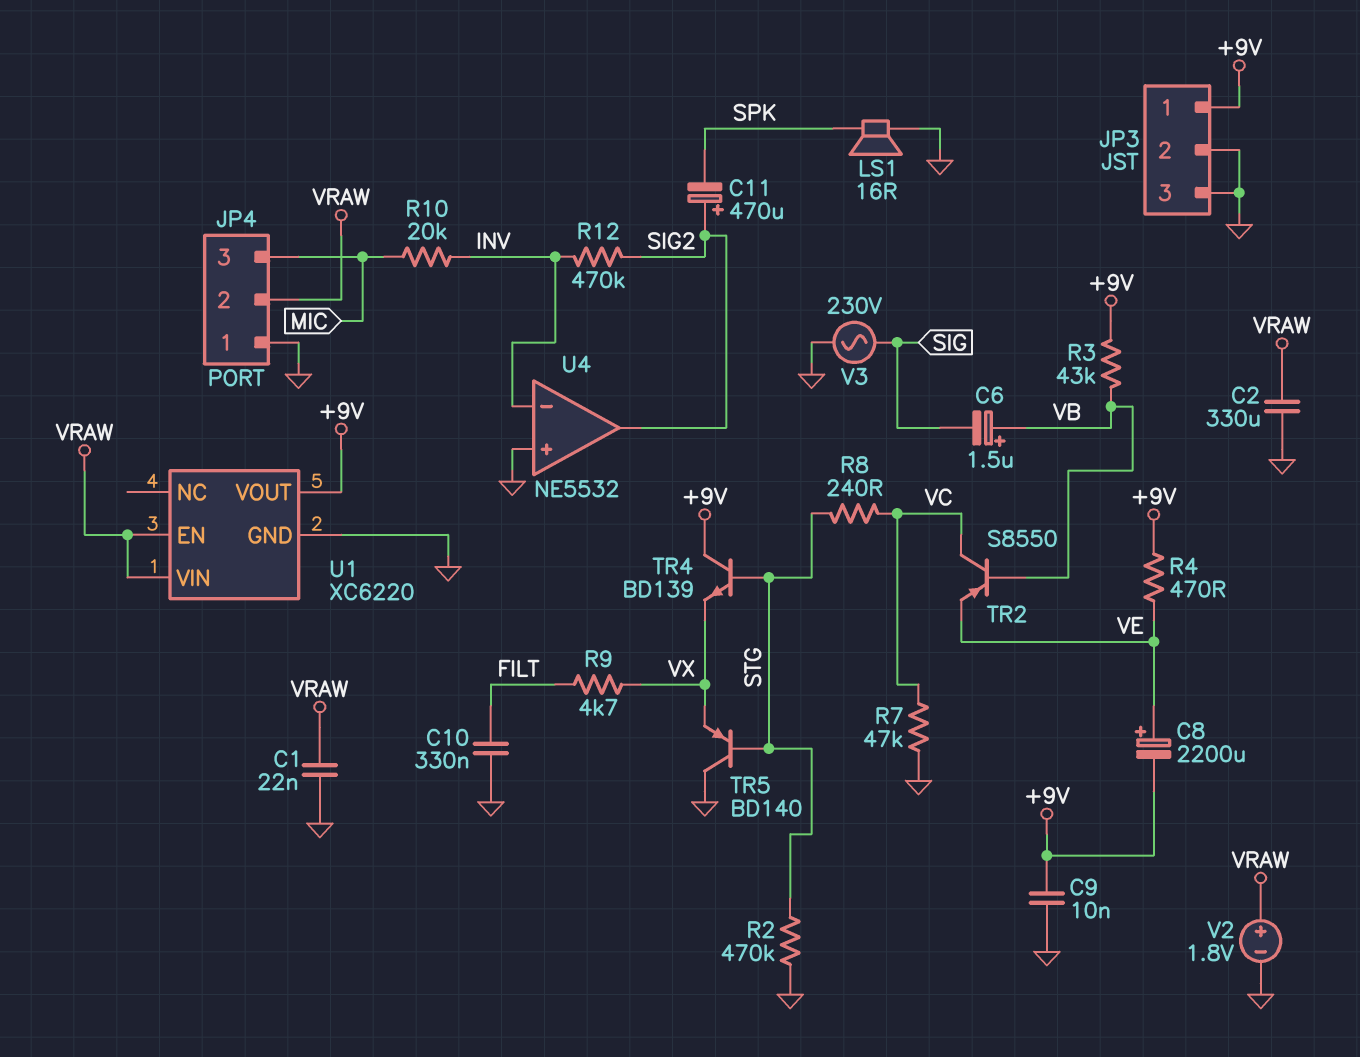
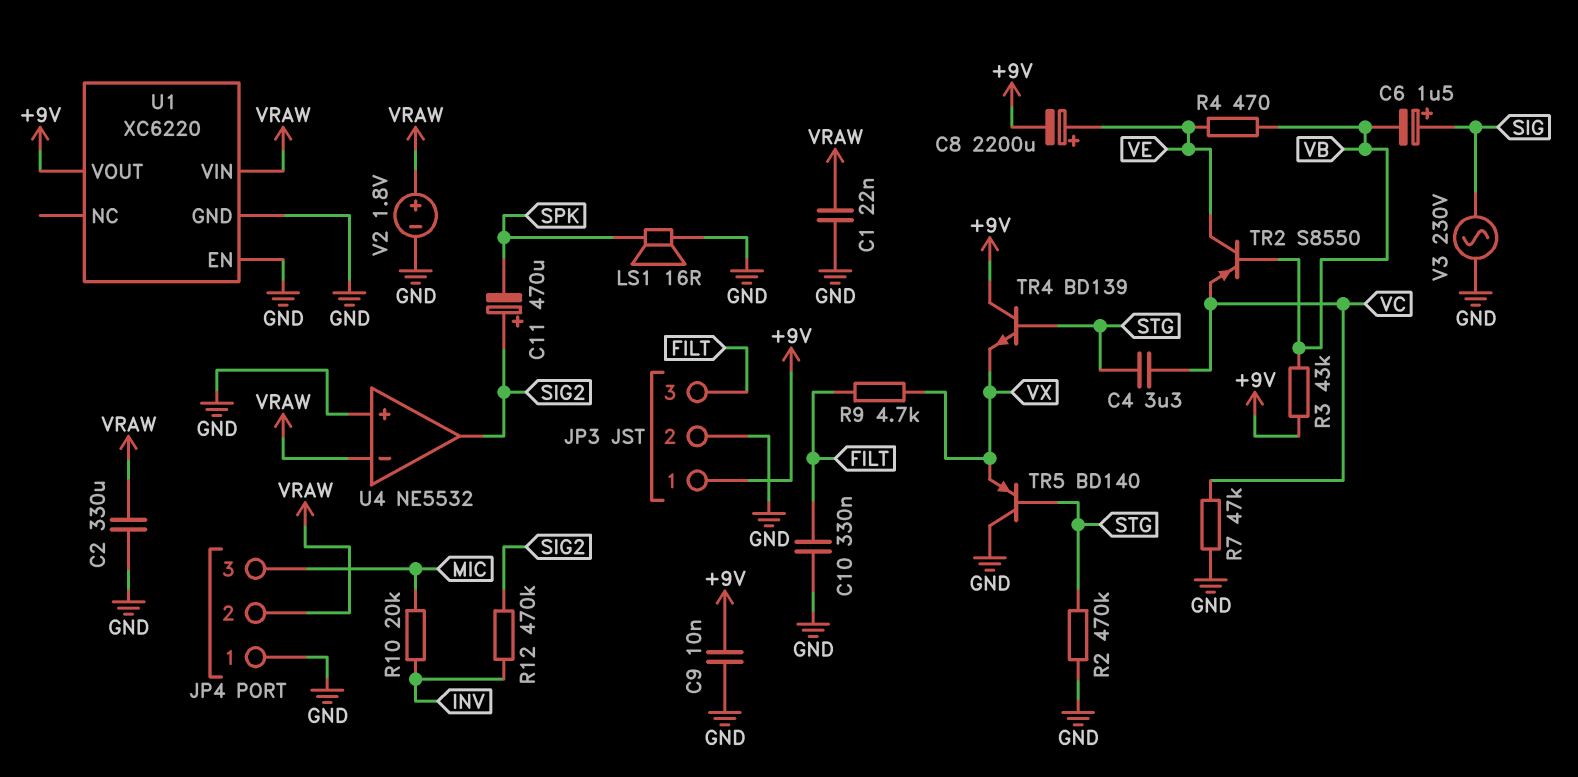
C4: none -> 3.3uF (STG, VC)
C6: 1.5uF (plus VB, minus SIG) -> 1.5uF (plus SIG, minus VB)
JP3 pin 3: GND -> FILT
R4: 470 (+9V, VE) -> 470 (VB, VE)
R8: 240 (STG, VC) -> none
TR2: PNP S8550 (B VB, C VC, E VE) -> PNP S8550 (B VB, C VE, E VC)
U1 pin EN: VRAW -> GND
U4 pin in-: INV -> VRAW

